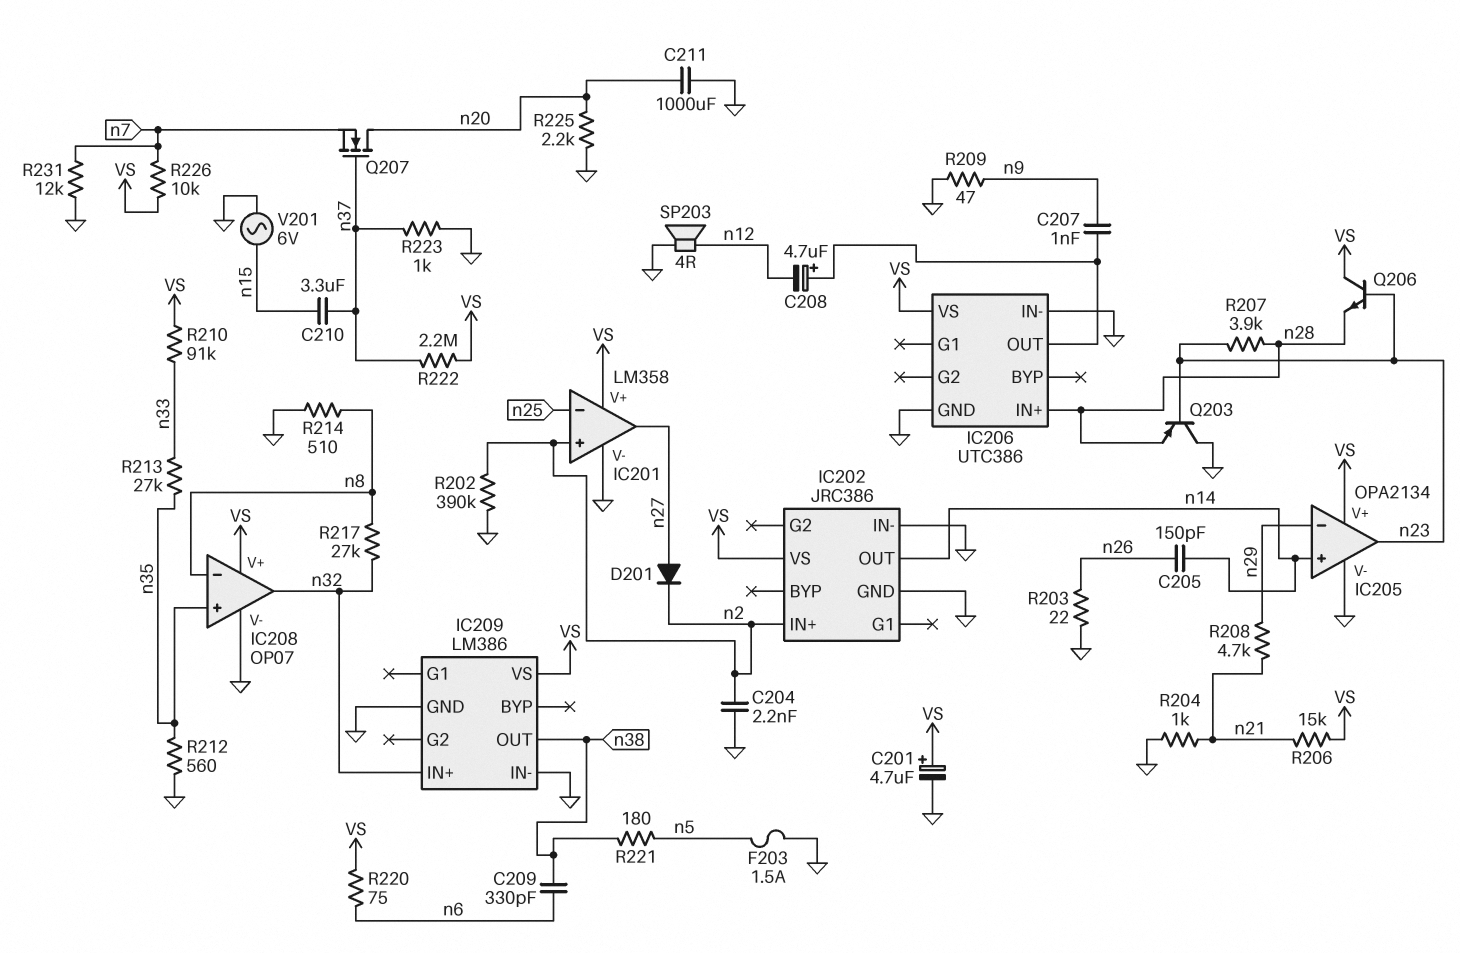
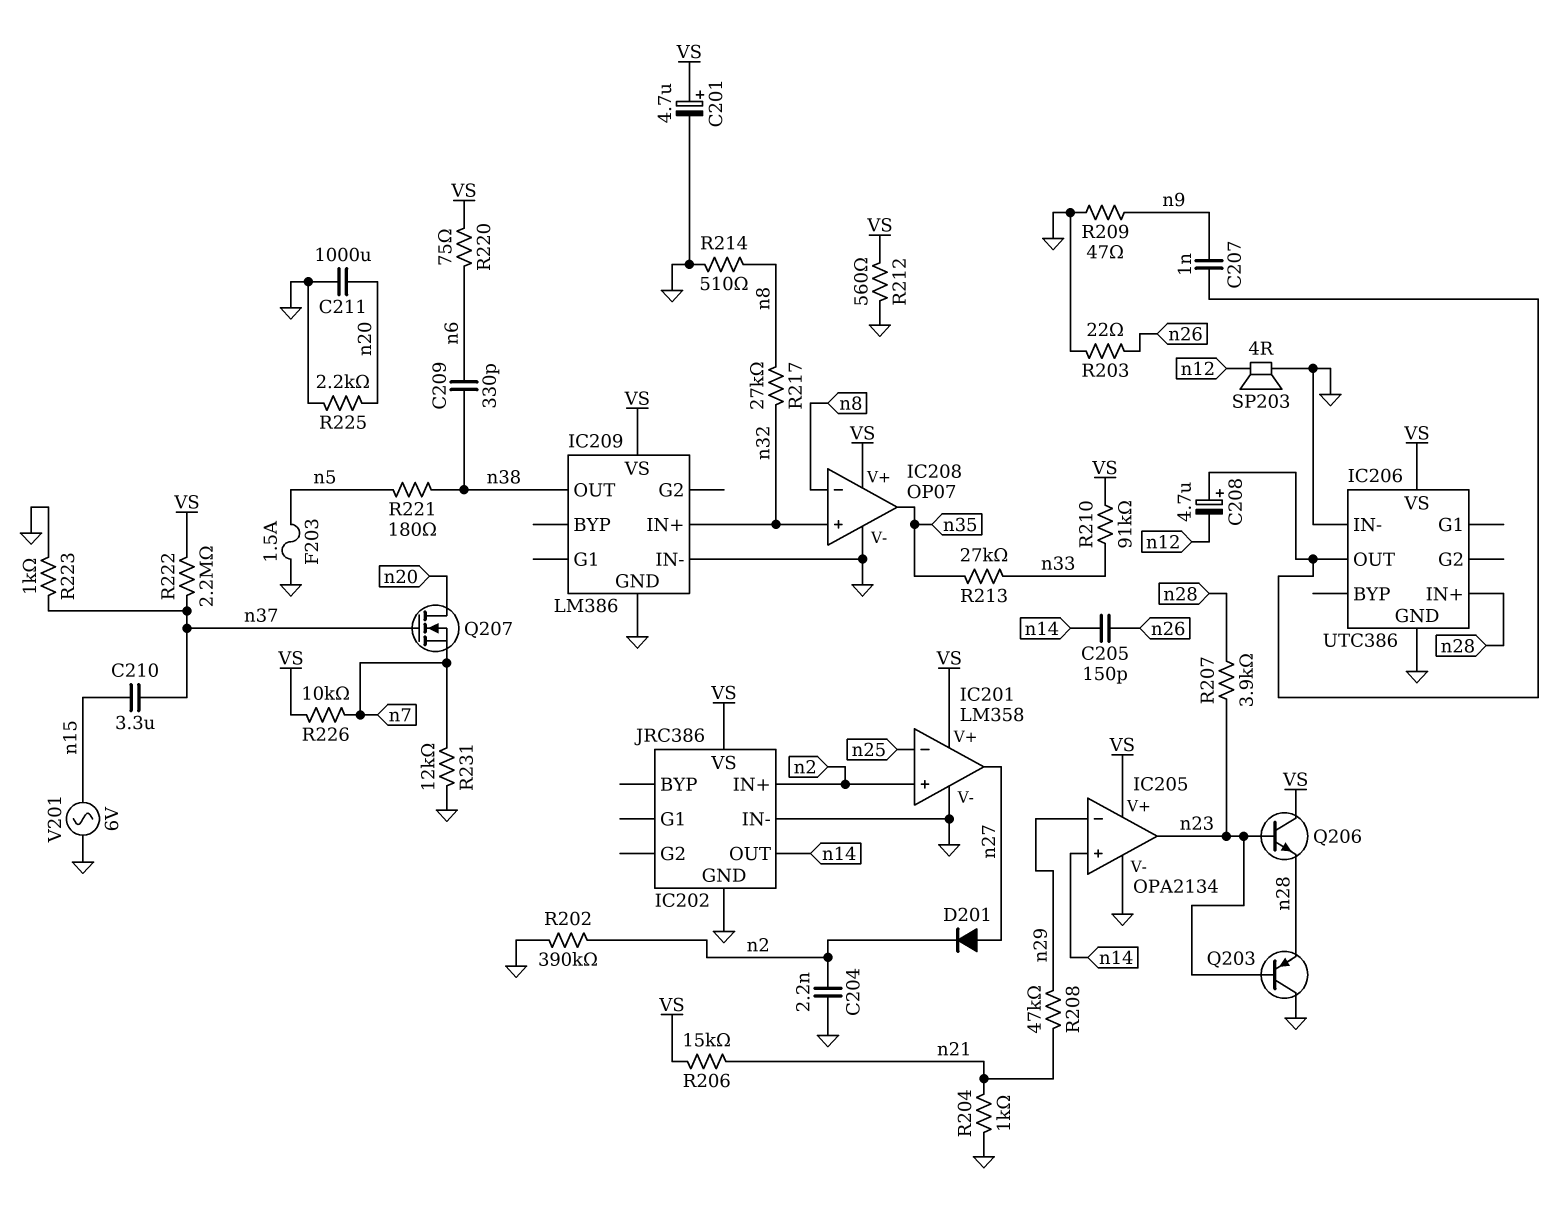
IC208 pin in+: n35 -> n32
IC208 pin out: n32 -> n35
R208: 4.7k (n21, n29) -> 47k (n21, n29)
R212: 560 (GND, n35) -> 560 (GND, VS)

